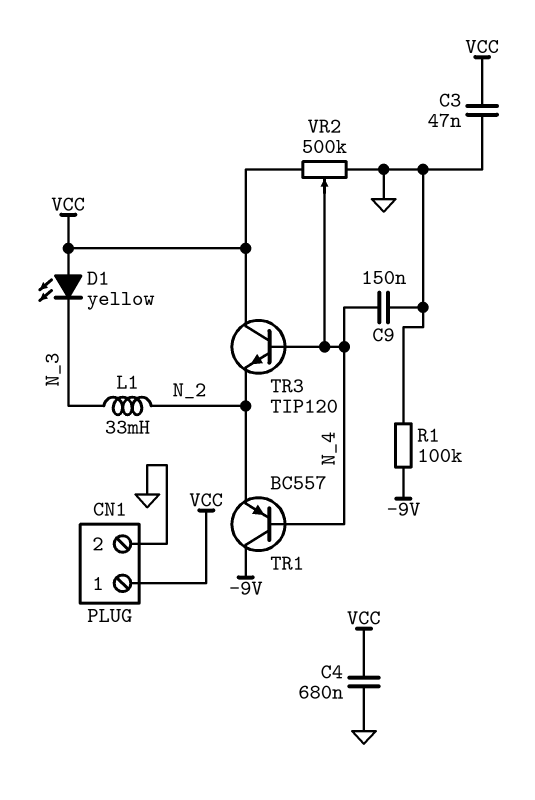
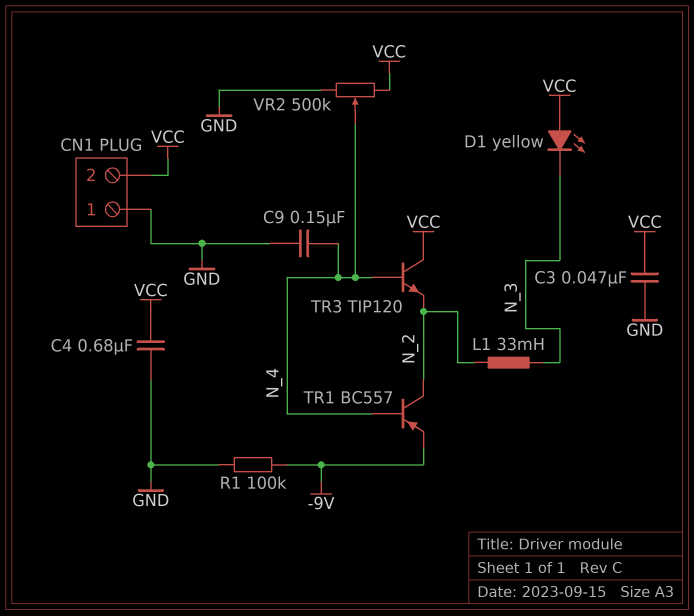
CN1 pin 1: VCC -> GND
CN1 pin 2: GND -> VCC
TR1: PNP BC557 (B N_4, C -9V, E N_2) -> PNP BC557 (B N_4, C N_2, E -9V)

